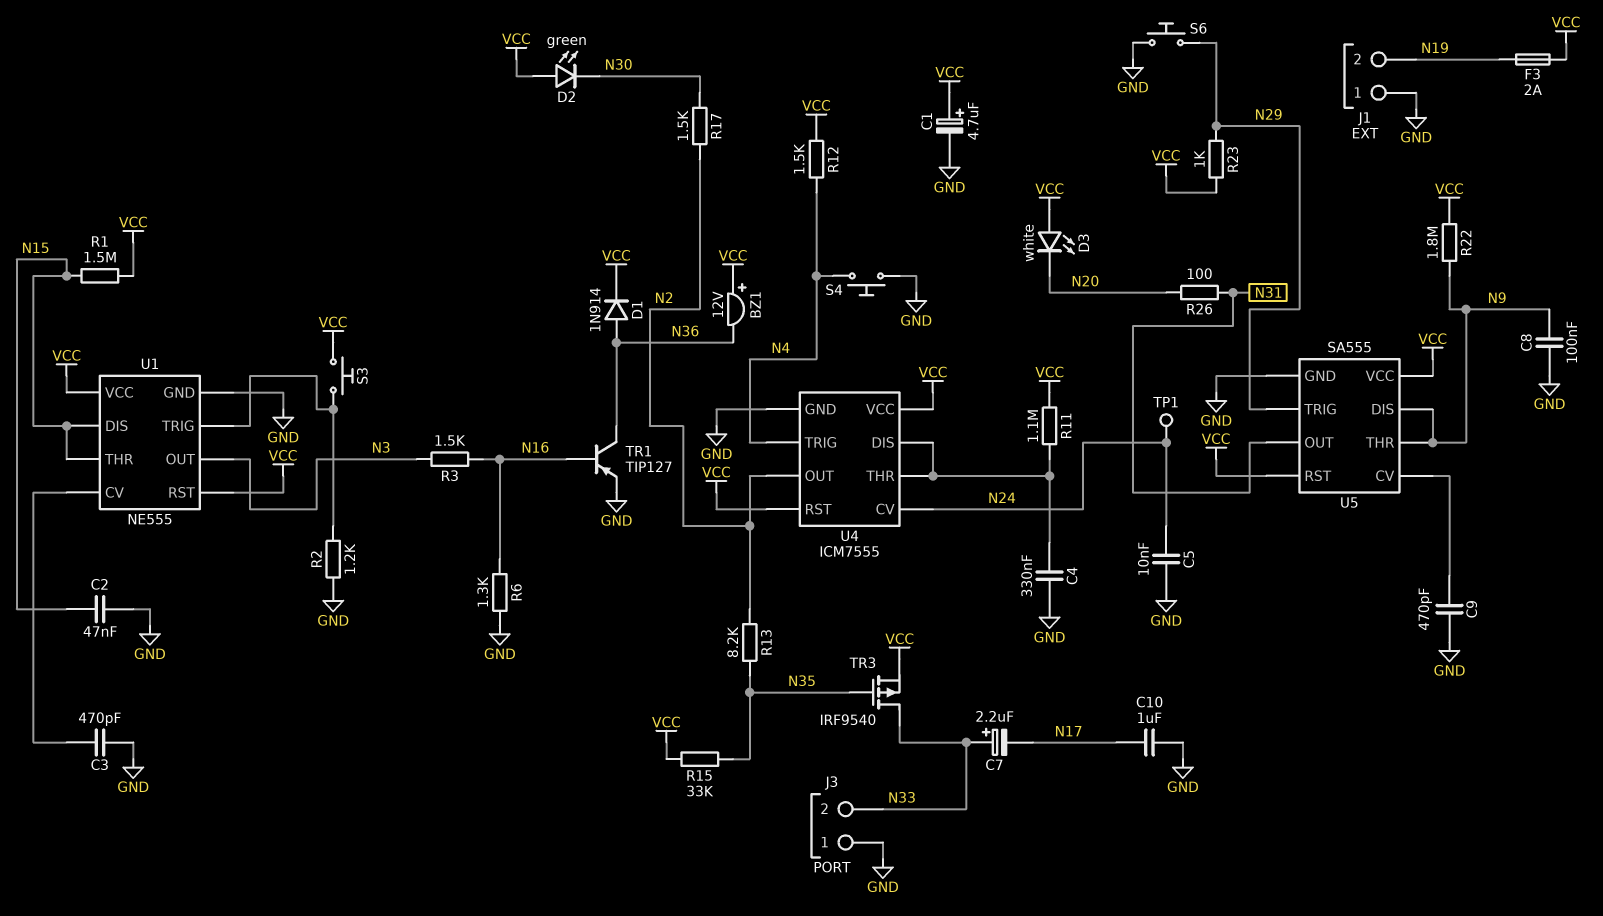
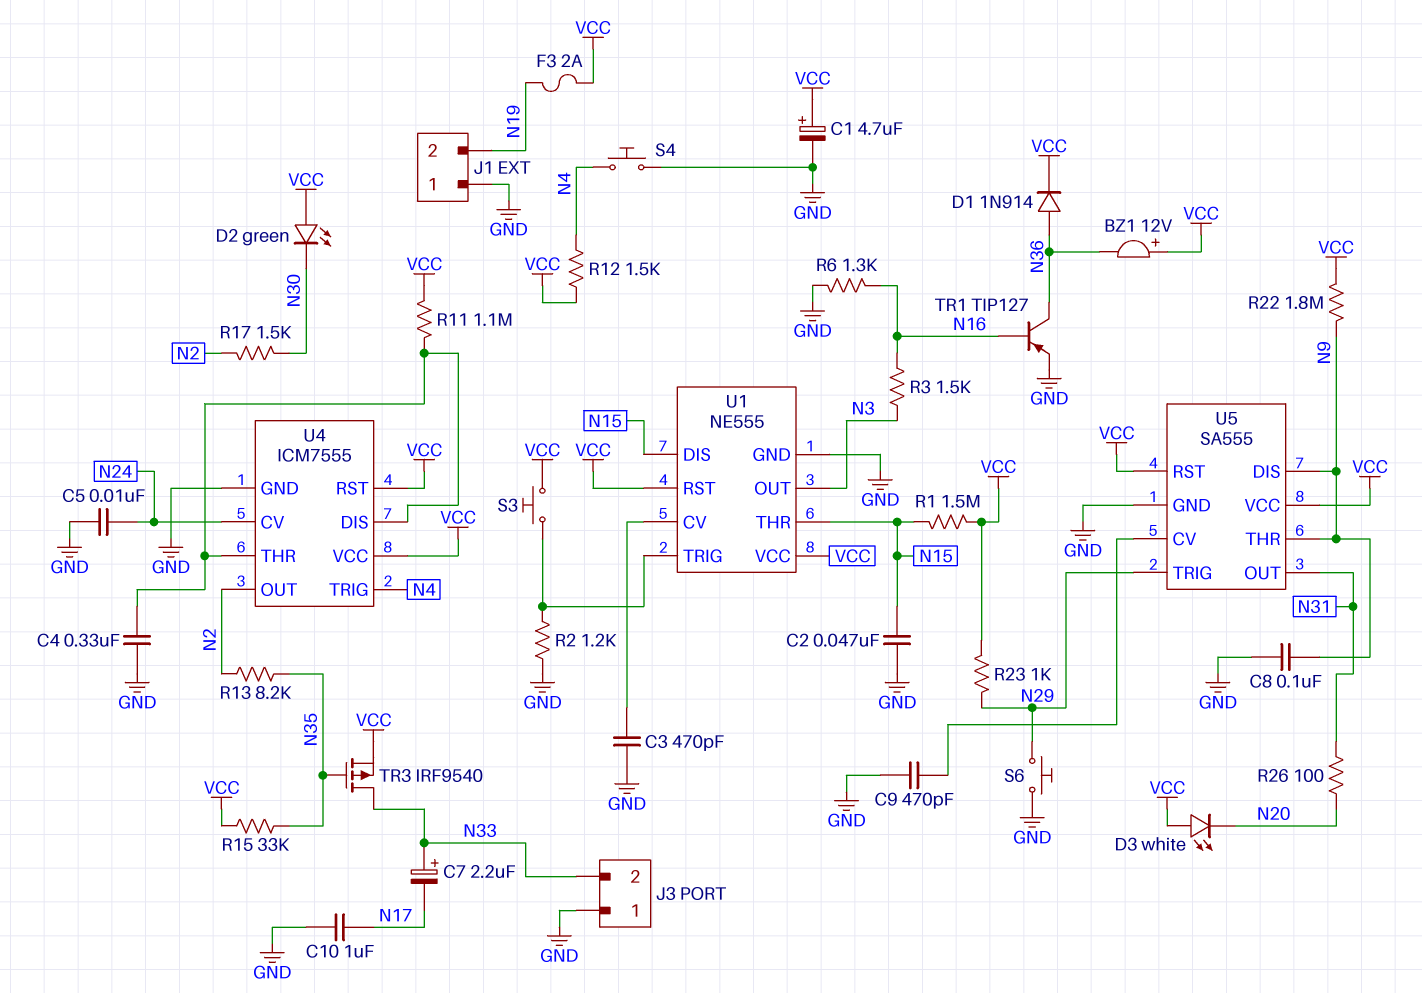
TP1: test point (N24) -> none

